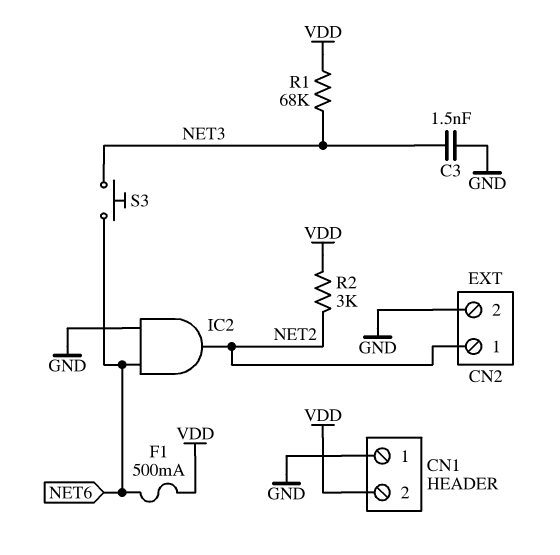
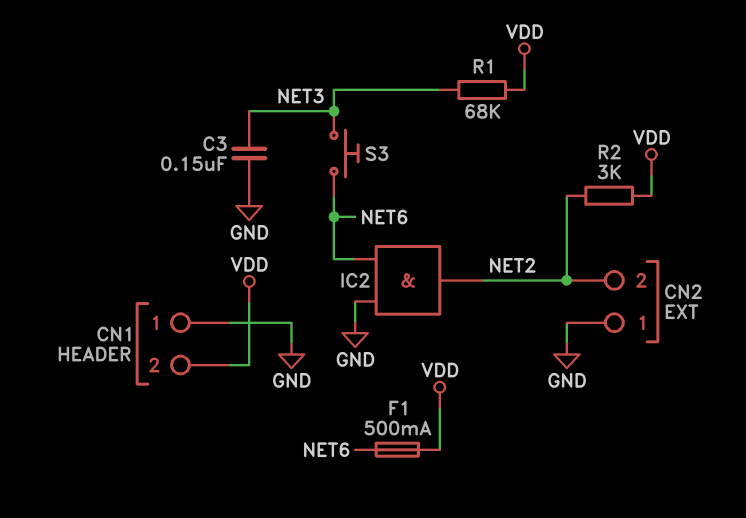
C3: 1.5nF (GND, NET3) -> 150nF (GND, NET3)
CN2 pin 1: NET2 -> GND
CN2 pin 2: GND -> NET2

